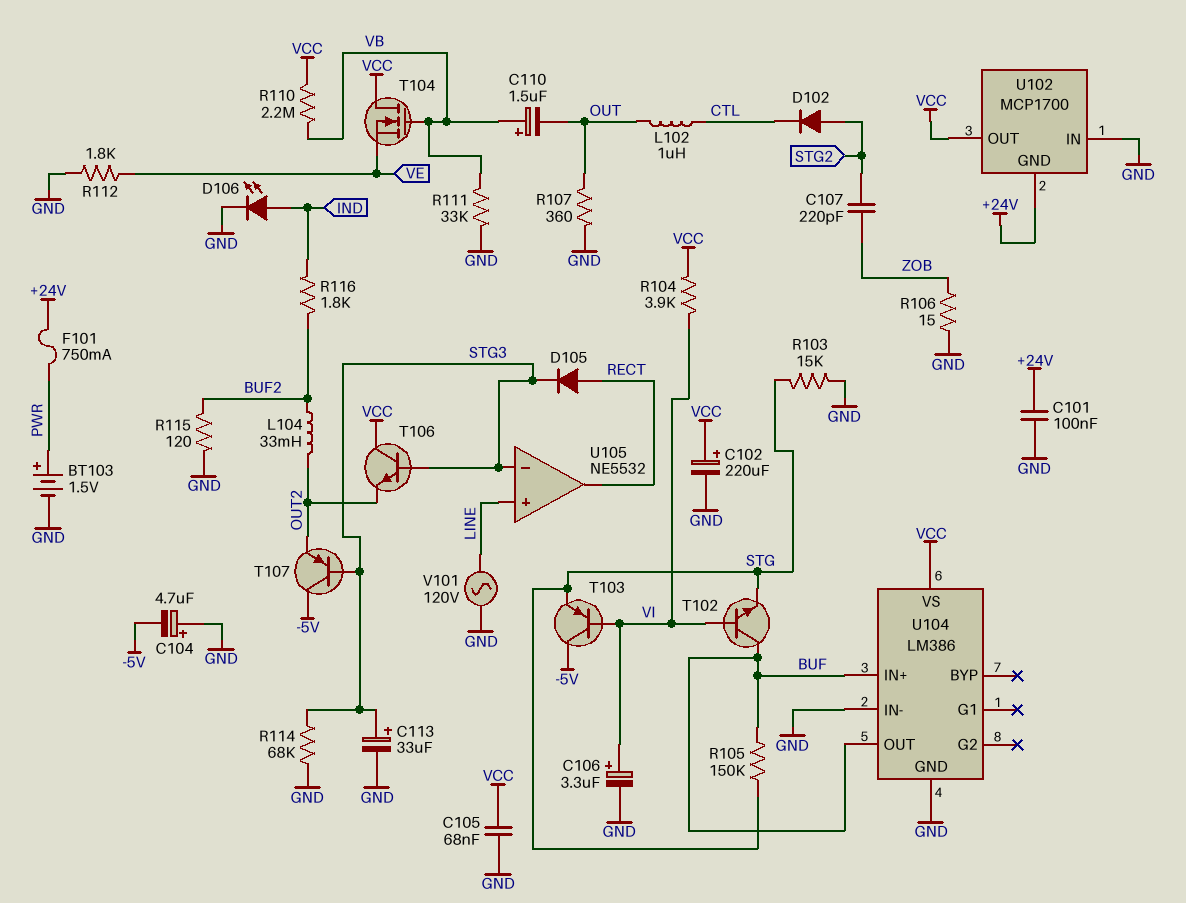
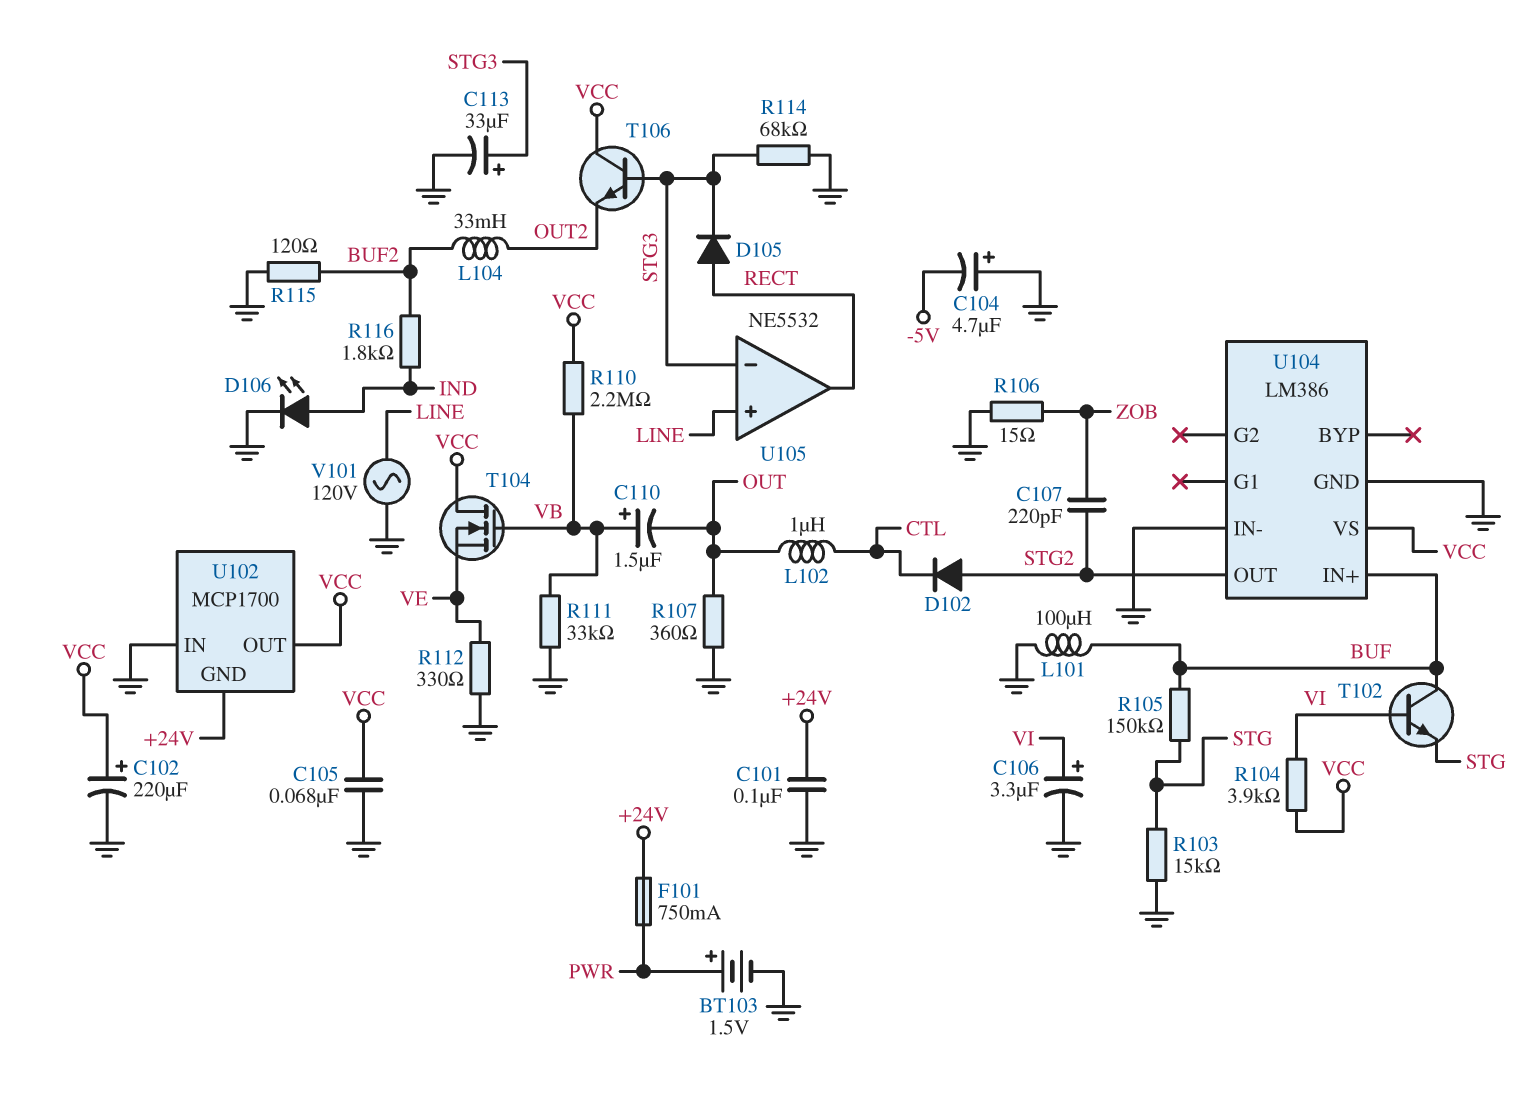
L101: none -> 100uH (BUF, GND)
R112: 1.8k (GND, VE) -> 330 (GND, VE)
T103: PNP (B VI, C -5V, E STG) -> none
T107: PNP (B STG3, C -5V, E OUT2) -> none
U104 pin OUT: BUF -> STG2

